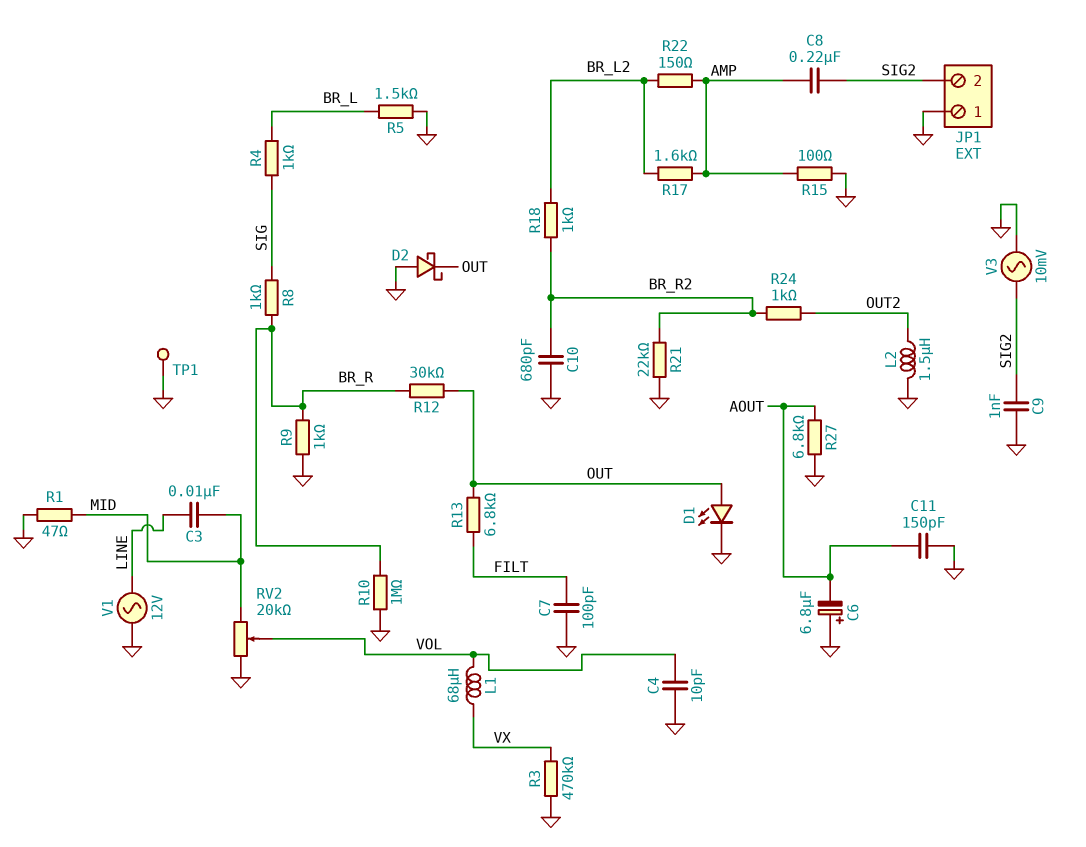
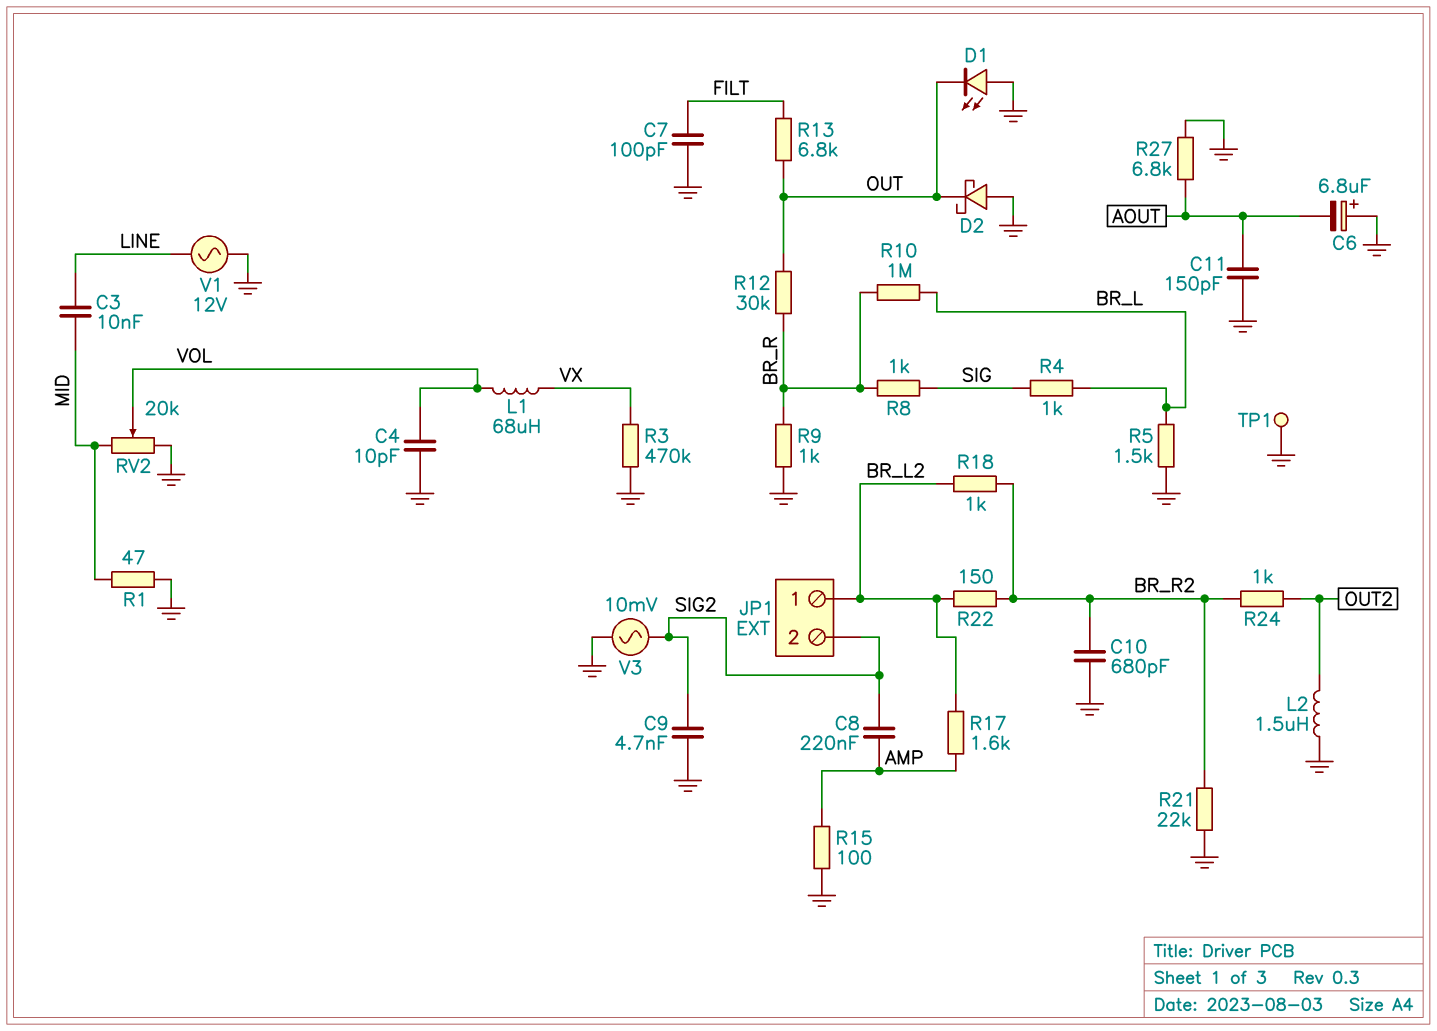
C9: 1nF (GND, SIG2) -> 4.7nF (GND, SIG2)
D1: LED (A OUT, K GND) -> LED (A GND, K OUT)
JP1 pin 1: GND -> BR_L2
R10: 1M (BR_R, GND) -> 1M (BR_L, BR_R)
R22: 150 (AMP, BR_L2) -> 150 (BR_L2, BR_R2)

